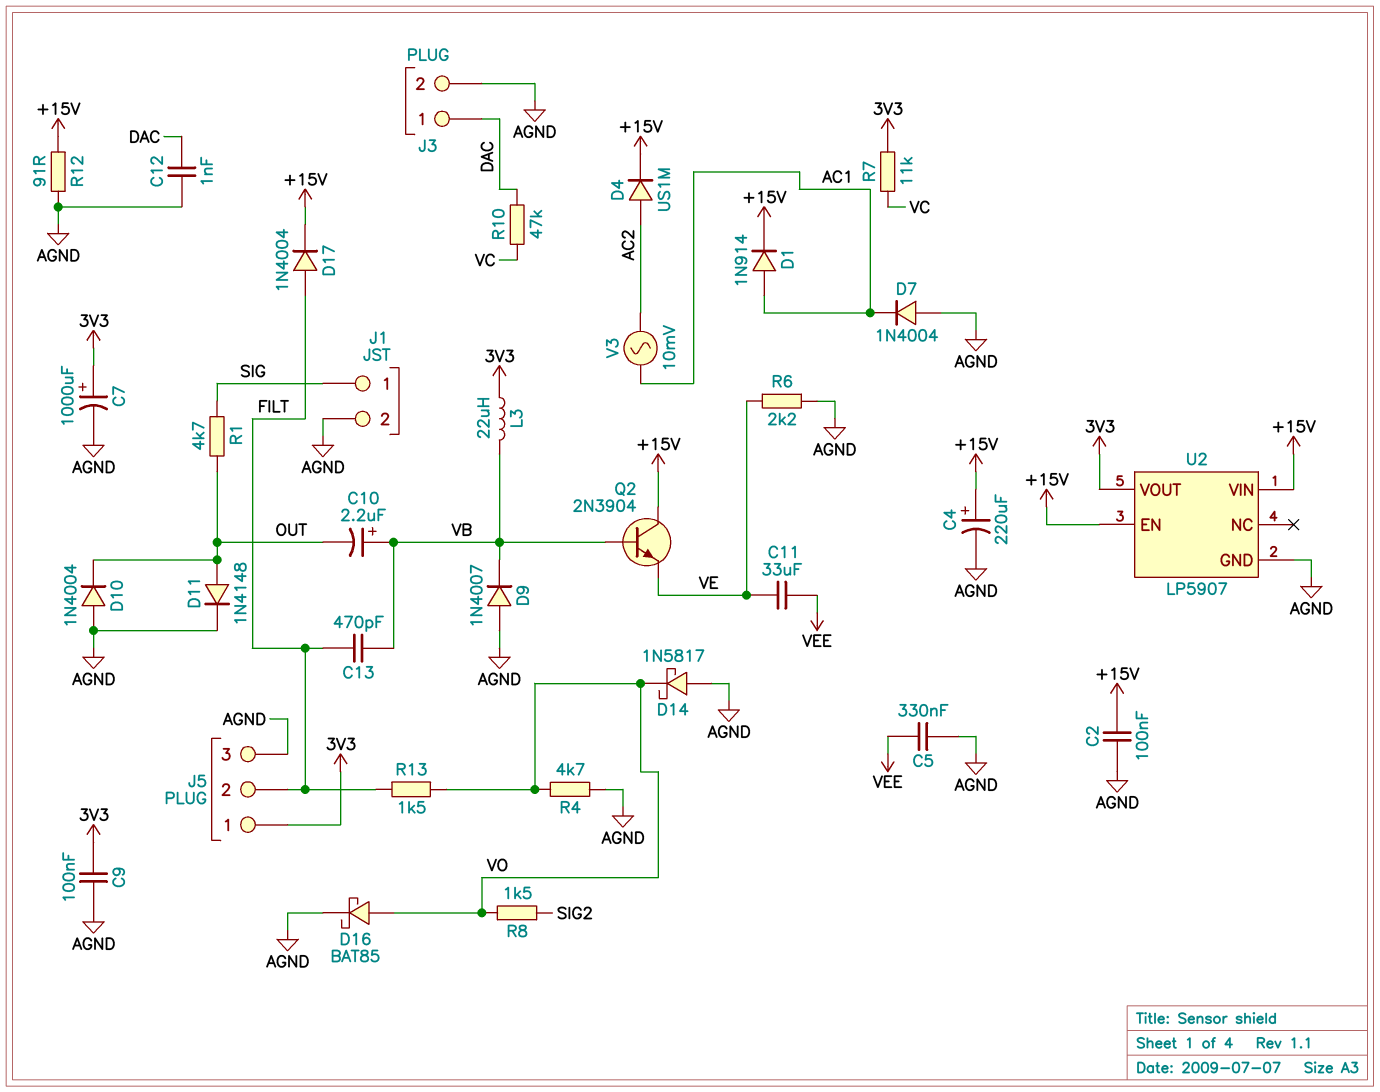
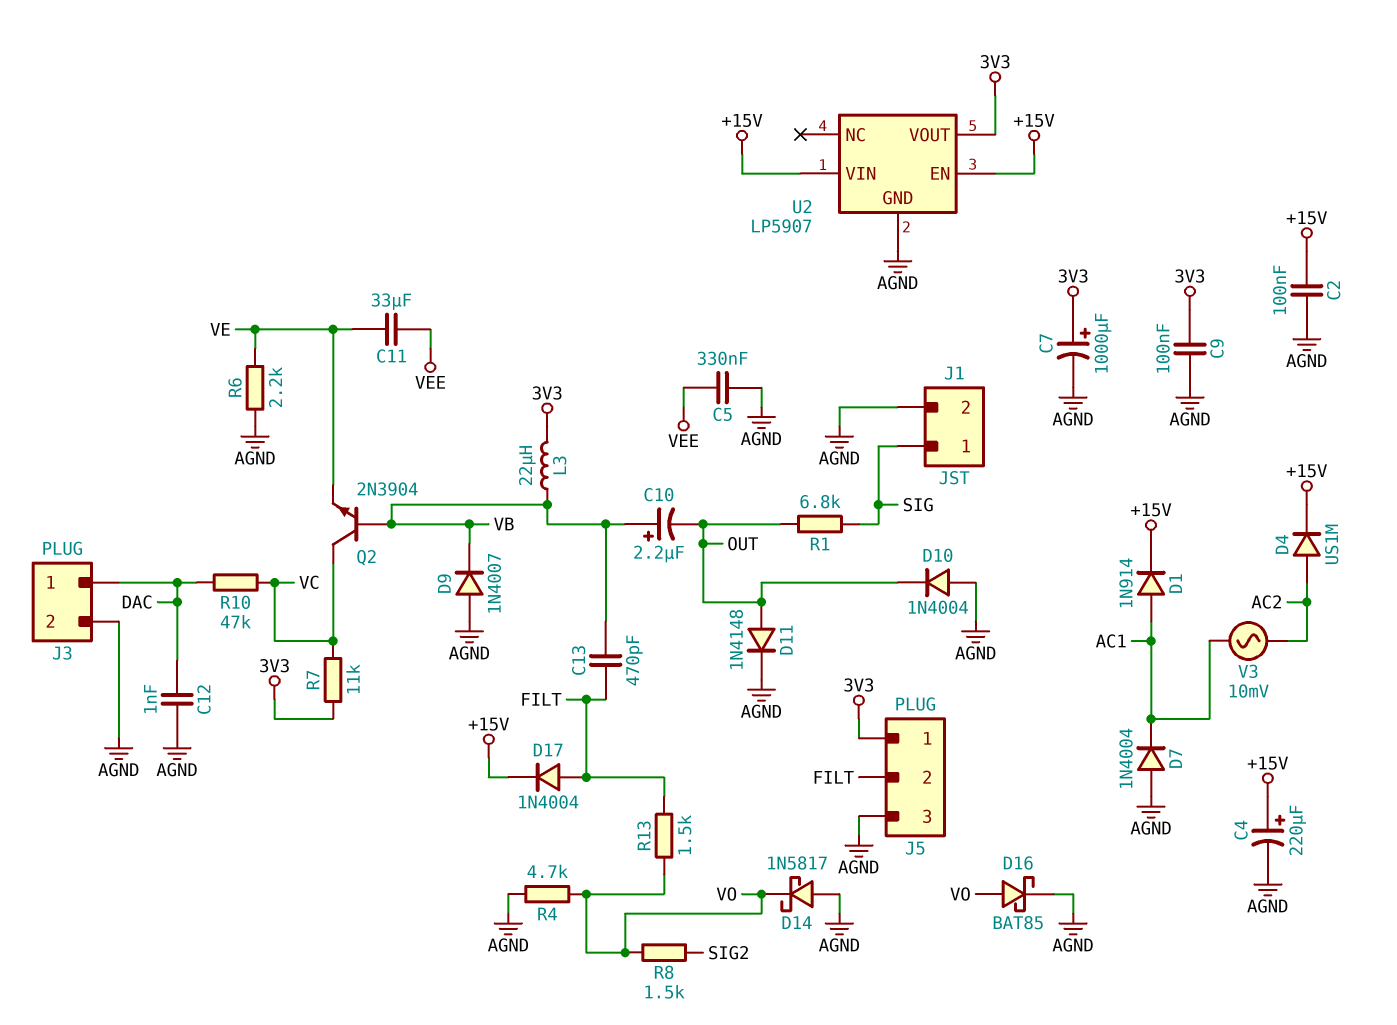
Q2: NPN 2N3904 (B VB, C +15V, E VE) -> NPN 2N3904 (B VB, C VC, E VE)
R1: 4.7k (OUT, SIG) -> 6.8k (OUT, SIG)
R12: 91 (+15V, AGND) -> none

